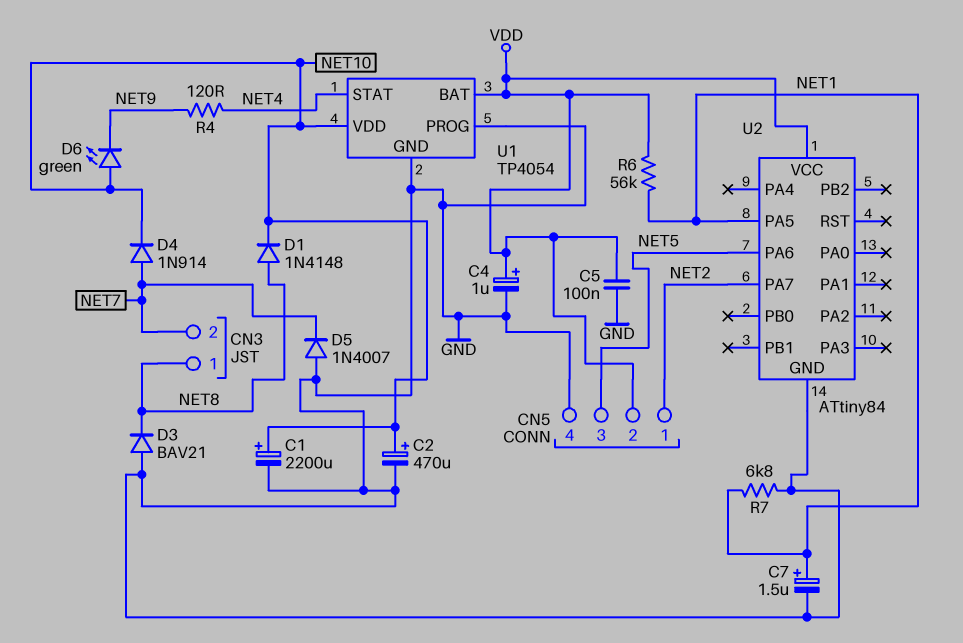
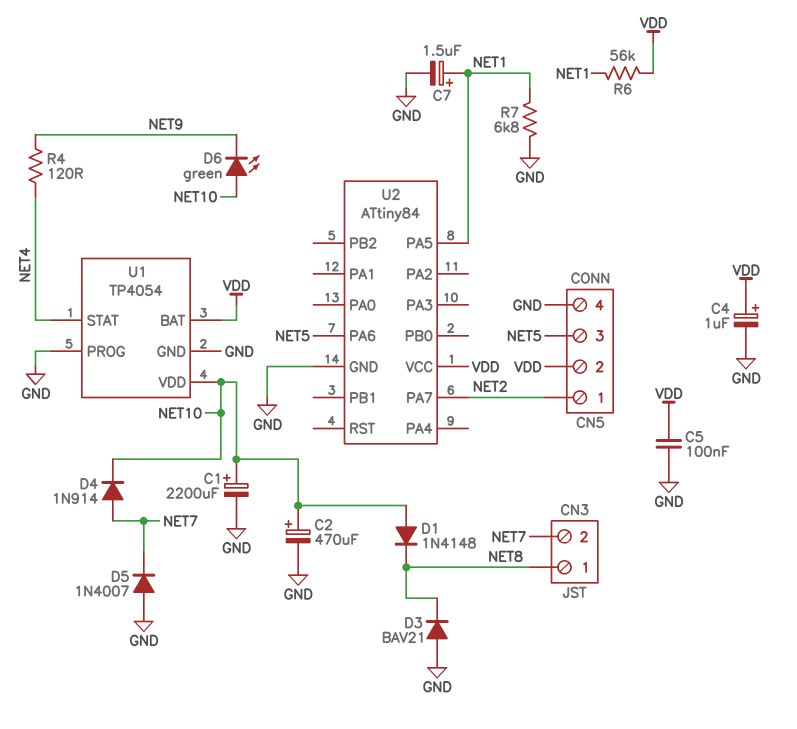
D1: diode 1N4148 (A NET8, K NET10) -> diode 1N4148 (A NET10, K NET8)

